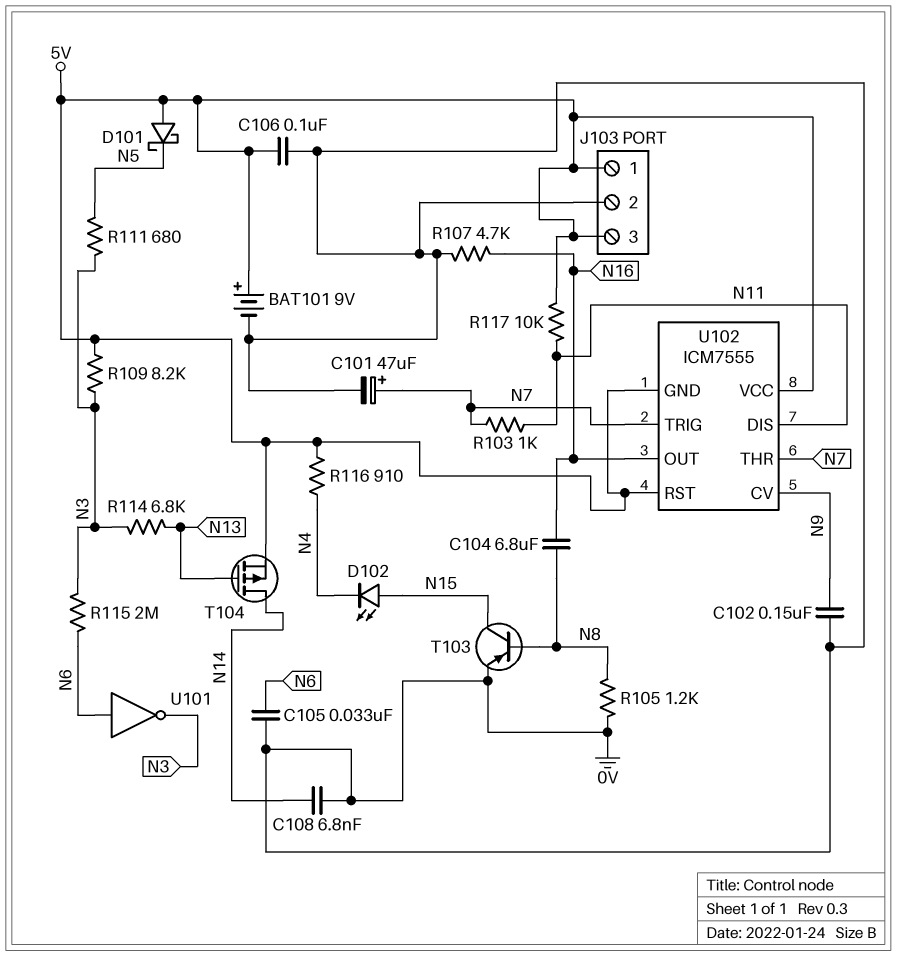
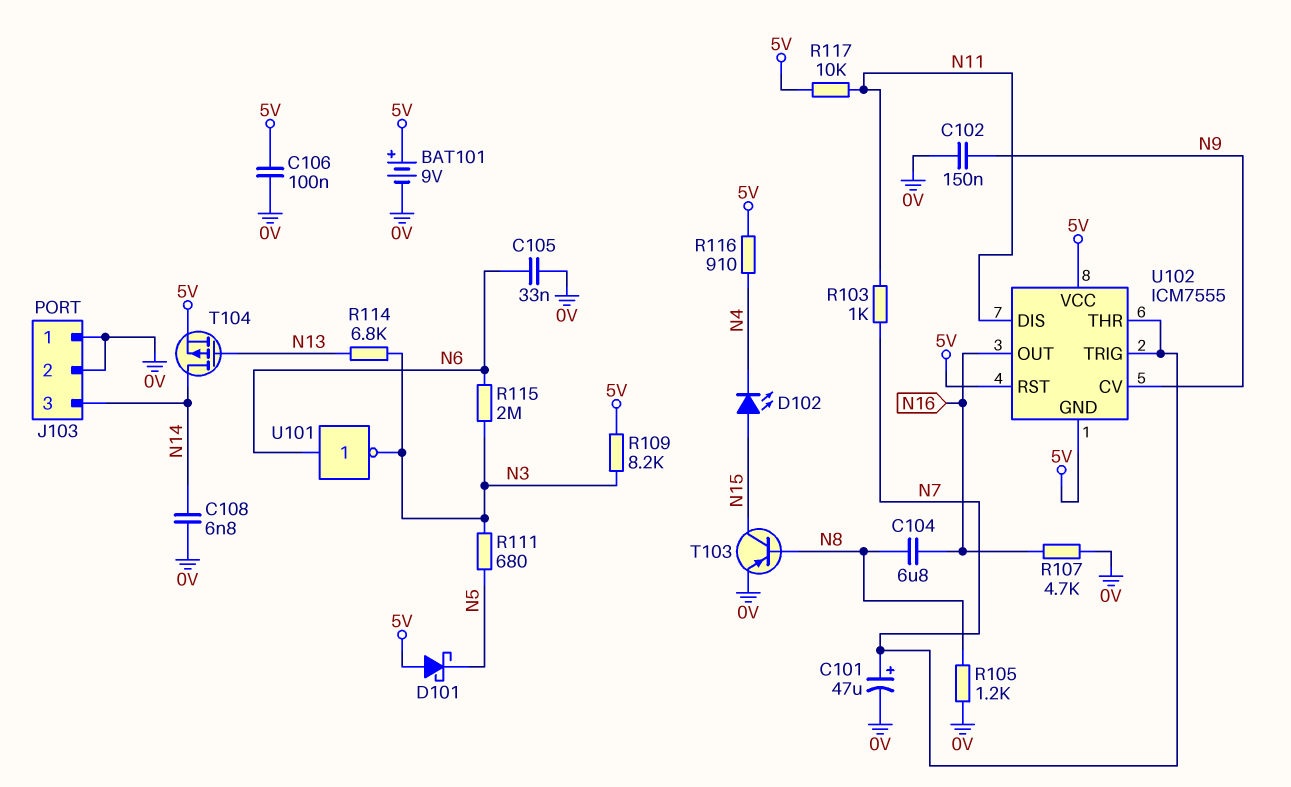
J103 pin 1: 5V -> 0V
J103 pin 3: 5V -> N14

